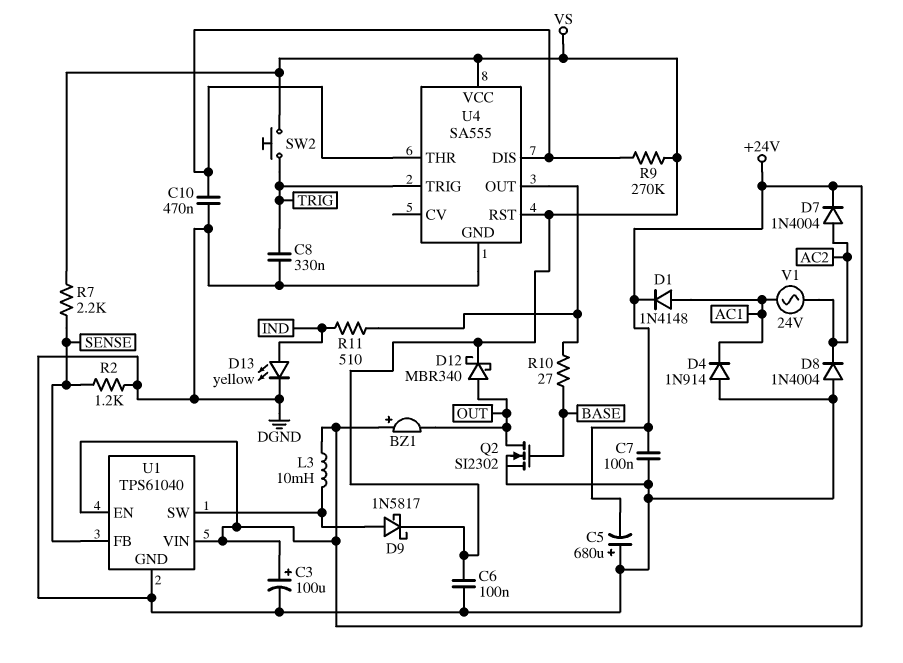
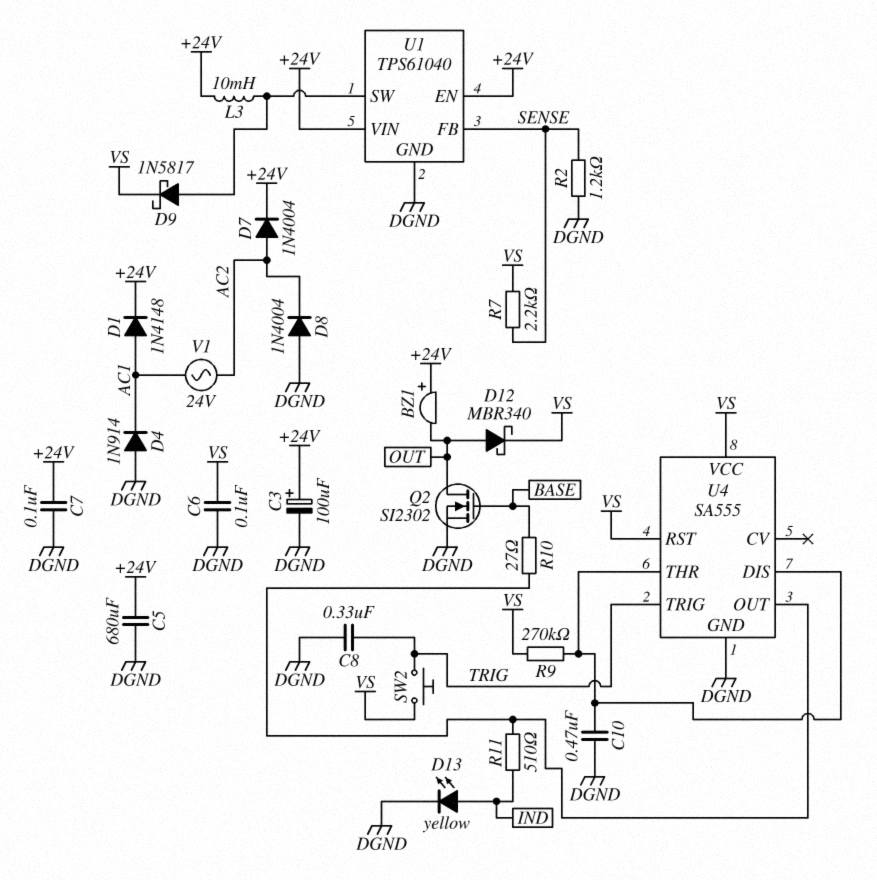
C5: 680uF (plus DGND, minus +24V) -> 680uF (+24V, DGND)

